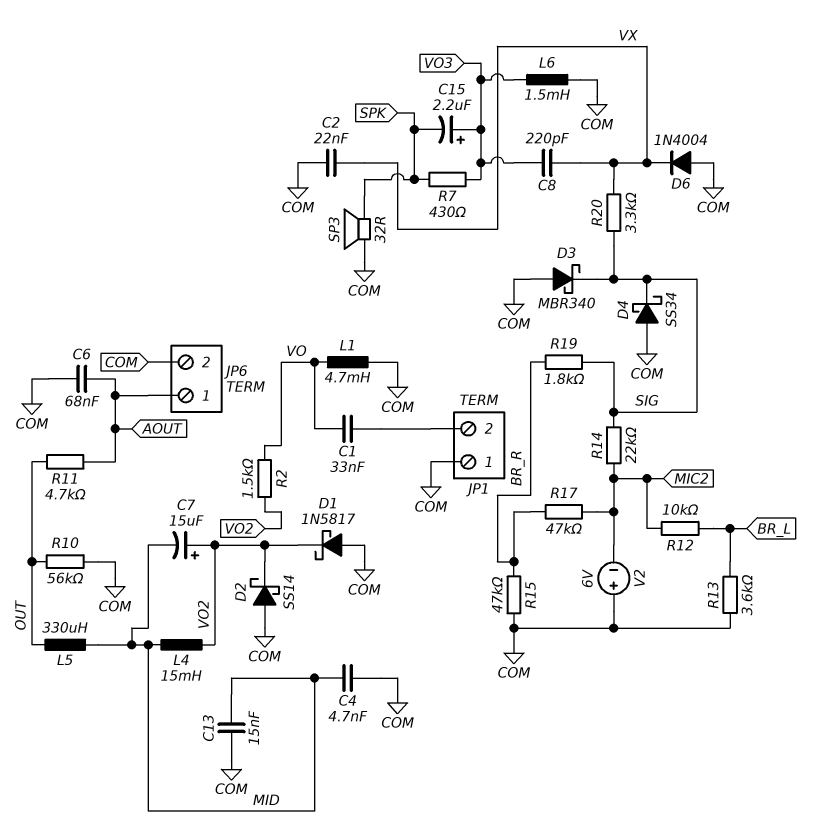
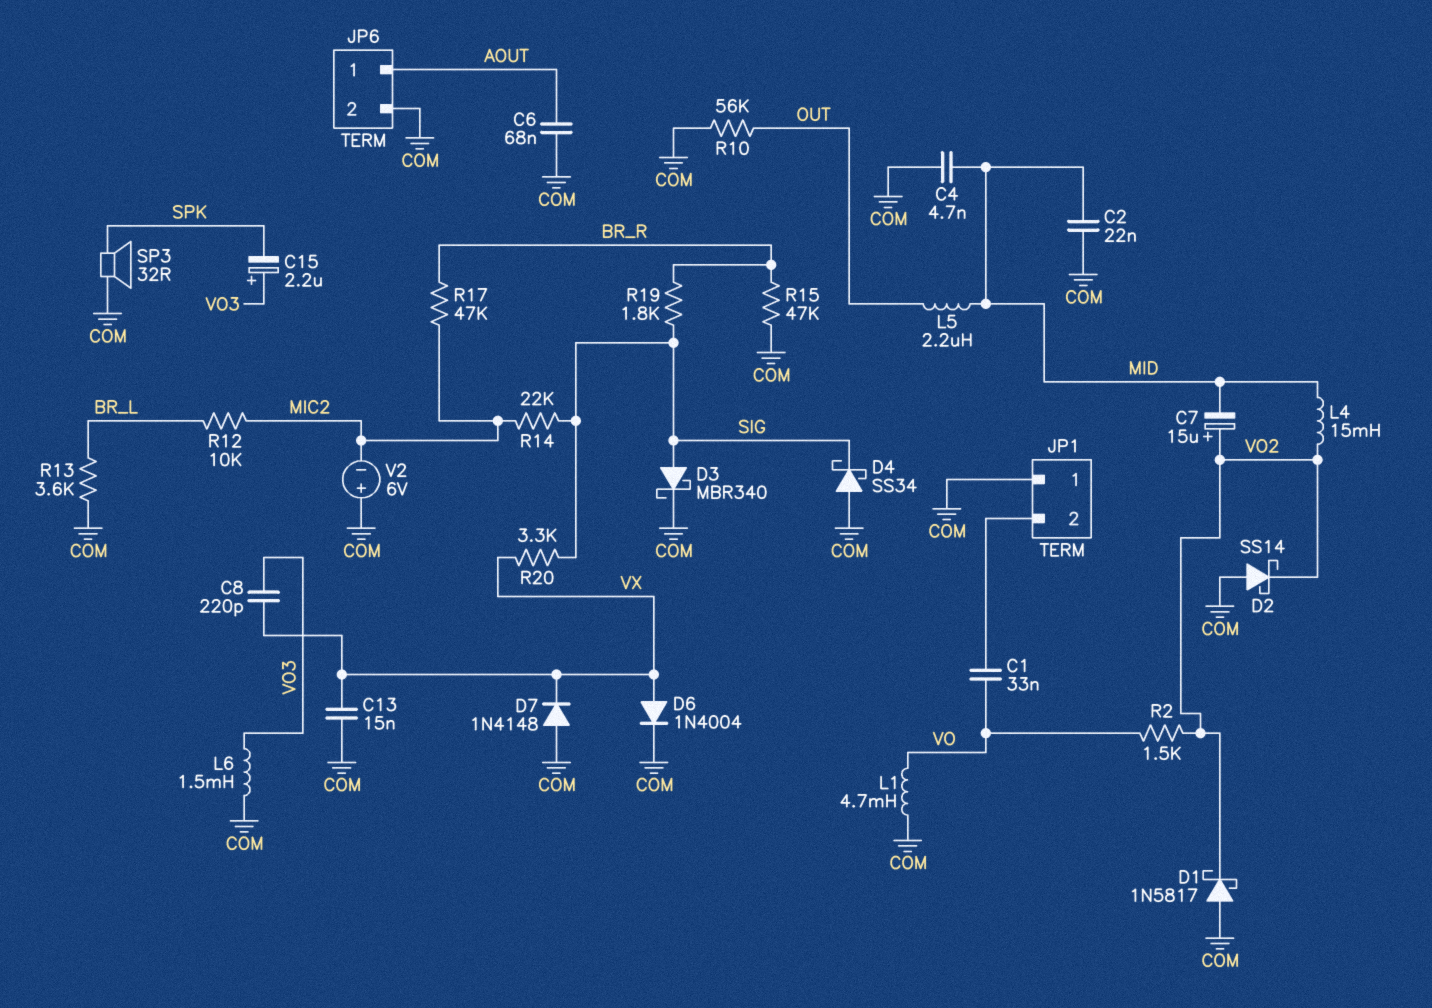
C2: 22nF (COM, VX) -> 22nF (COM, MID)
C13: 15nF (COM, MID) -> 15nF (COM, VX)
D3: schottky MBR340 (A COM, K SIG) -> schottky MBR340 (A SIG, K COM)
D6: diode 1N4004 (A COM, K VX) -> diode 1N4004 (A VX, K COM)
D7: none -> diode 1N4148 (A COM, K VX)
L5: 330uH (MID, OUT) -> 2.2uH (MID, OUT)
R7: 430 (SPK, VO3) -> none
R11: 4.7k (AOUT, OUT) -> none

